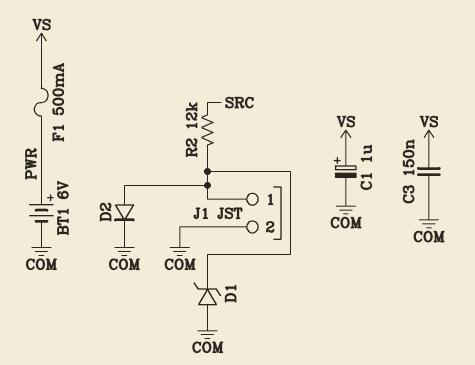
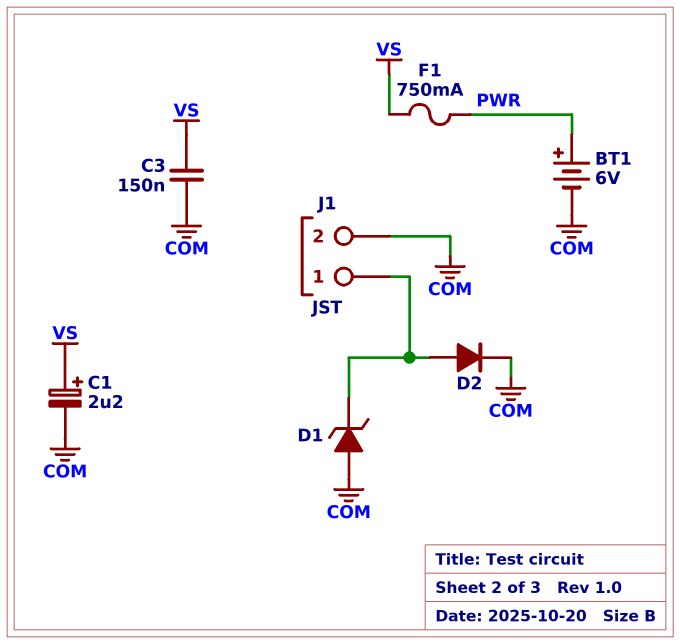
C1: 1uF (plus VS, minus COM) -> 2.2uF (plus VS, minus COM)
F1: 500mA (PWR, VS) -> 750mA (PWR, VS)
R2: 12k (J1/1, SRC) -> none

